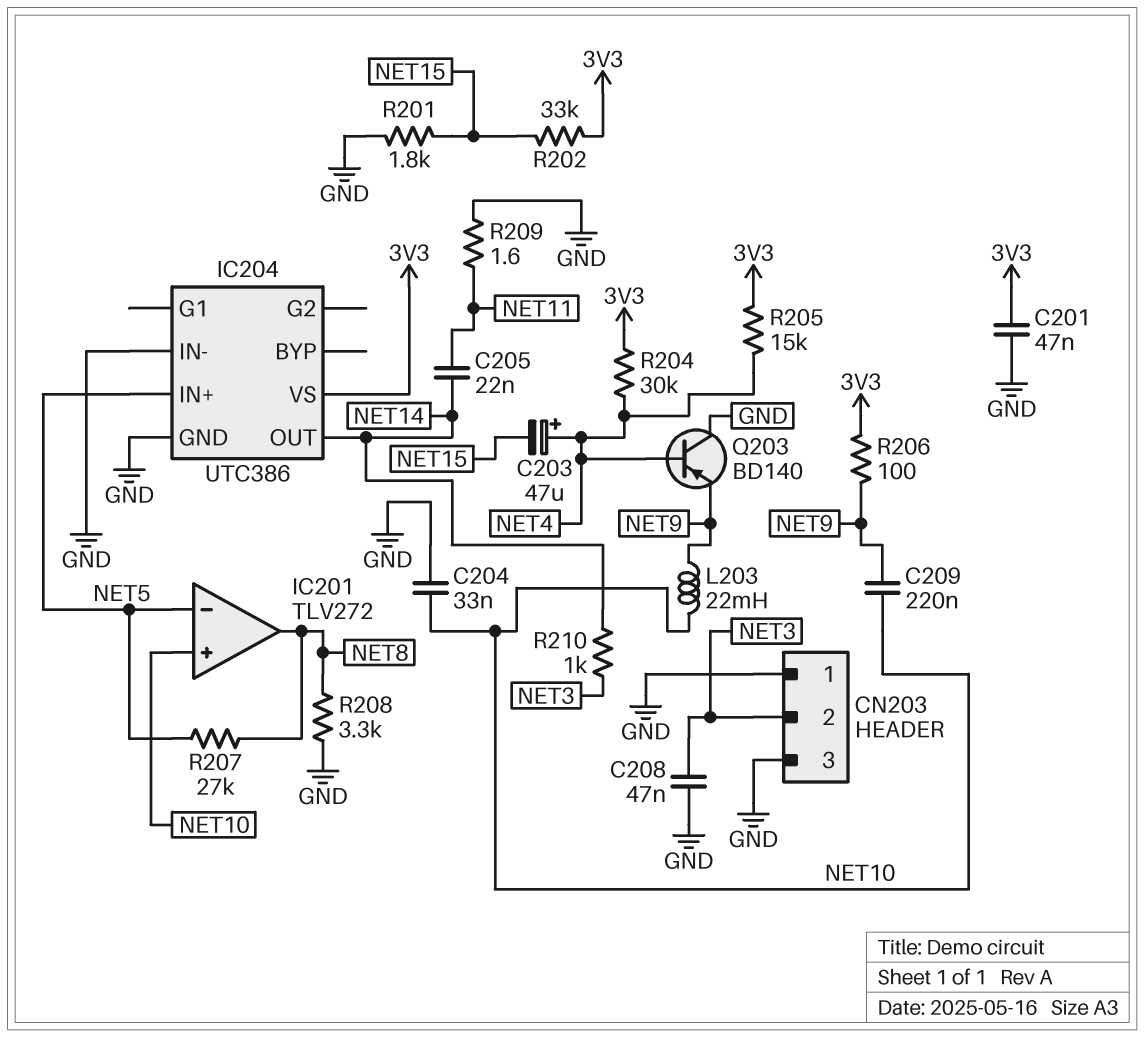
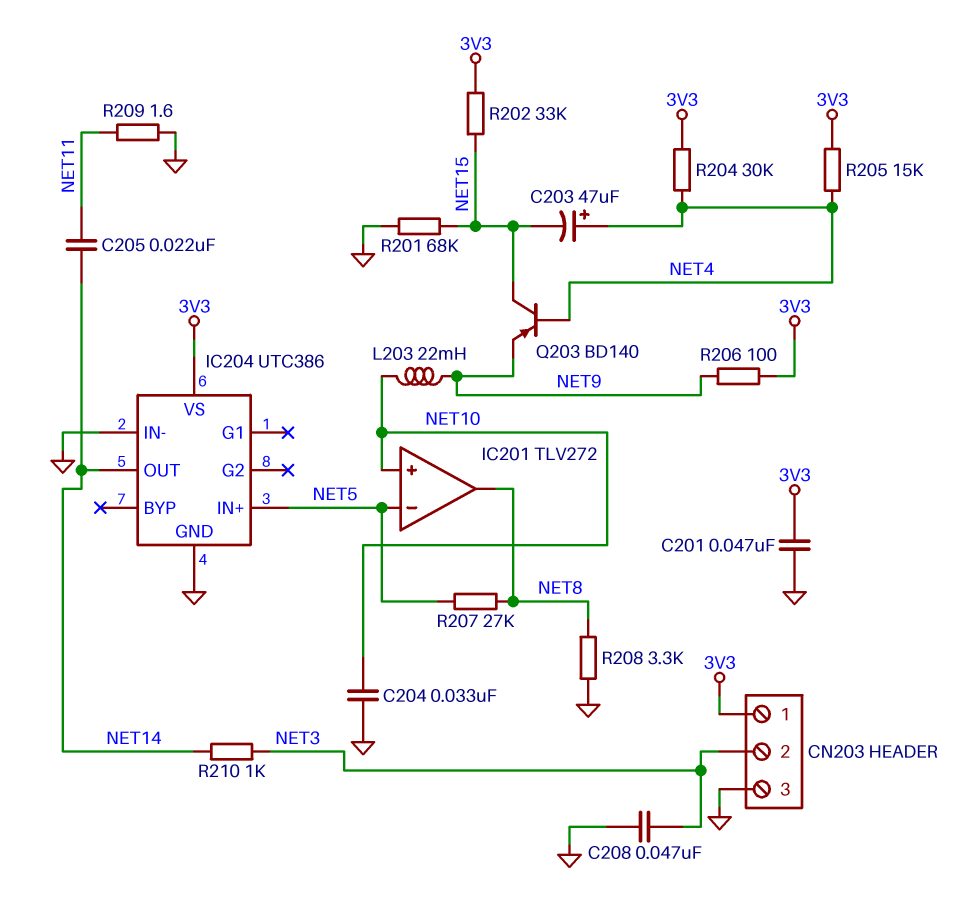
C209: 220nF (NET9, NET10) -> none
CN203 pin 1: GND -> 3V3
Q203: PNP BD140 (B NET4, C GND, E NET9) -> PNP BD140 (B NET4, C NET15, E NET9)
R201: 1.8k (GND, NET15) -> 68k (GND, NET15)

